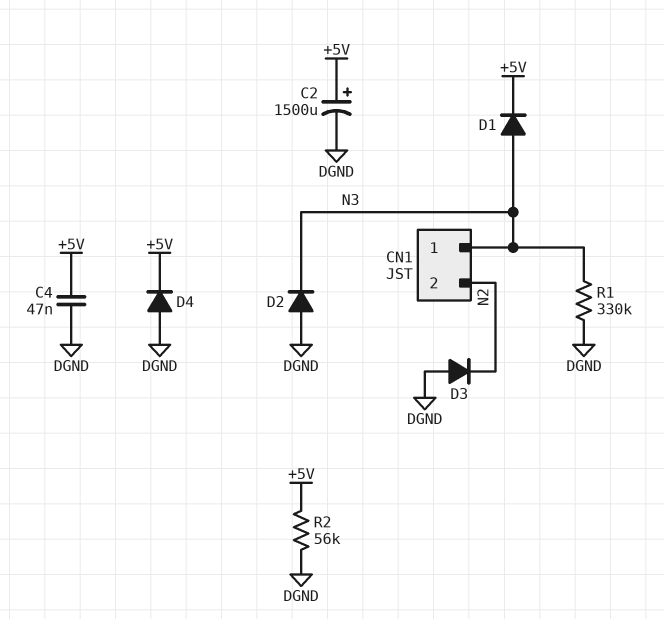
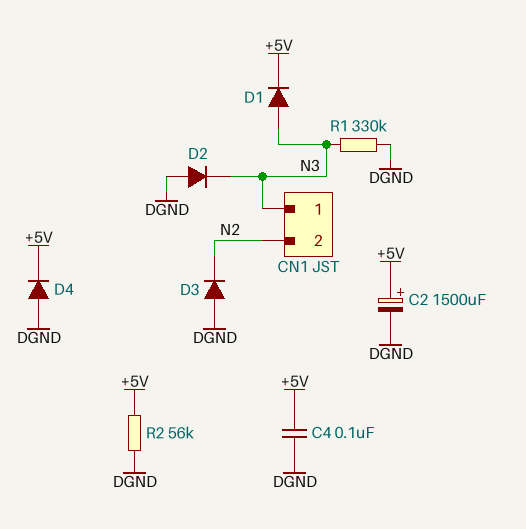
C4: 47nF (+5V, DGND) -> 100nF (+5V, DGND)

